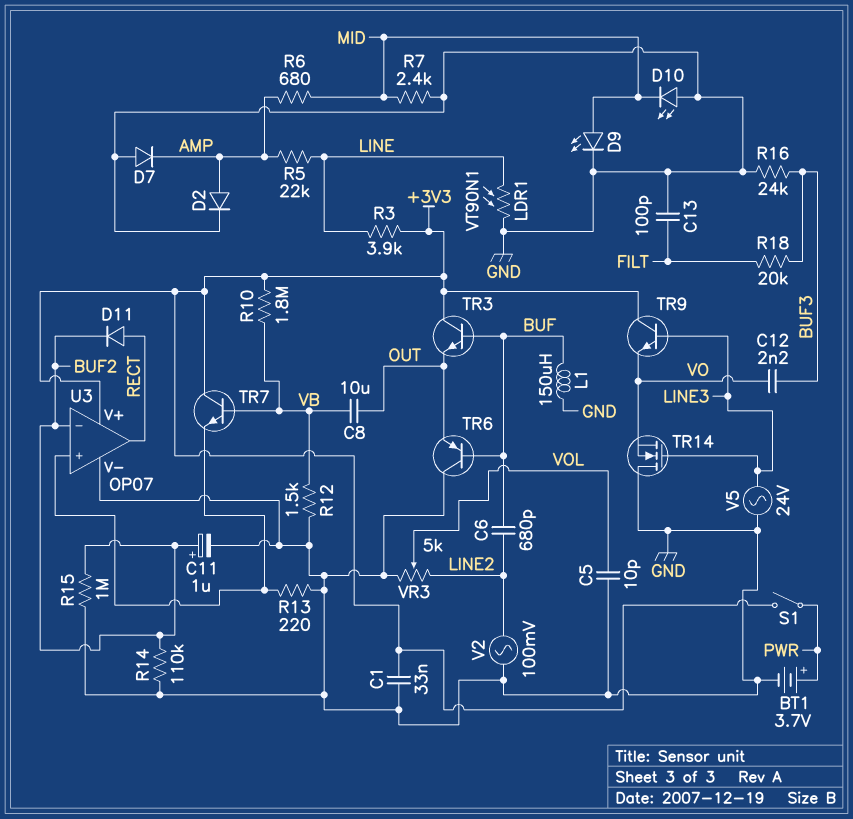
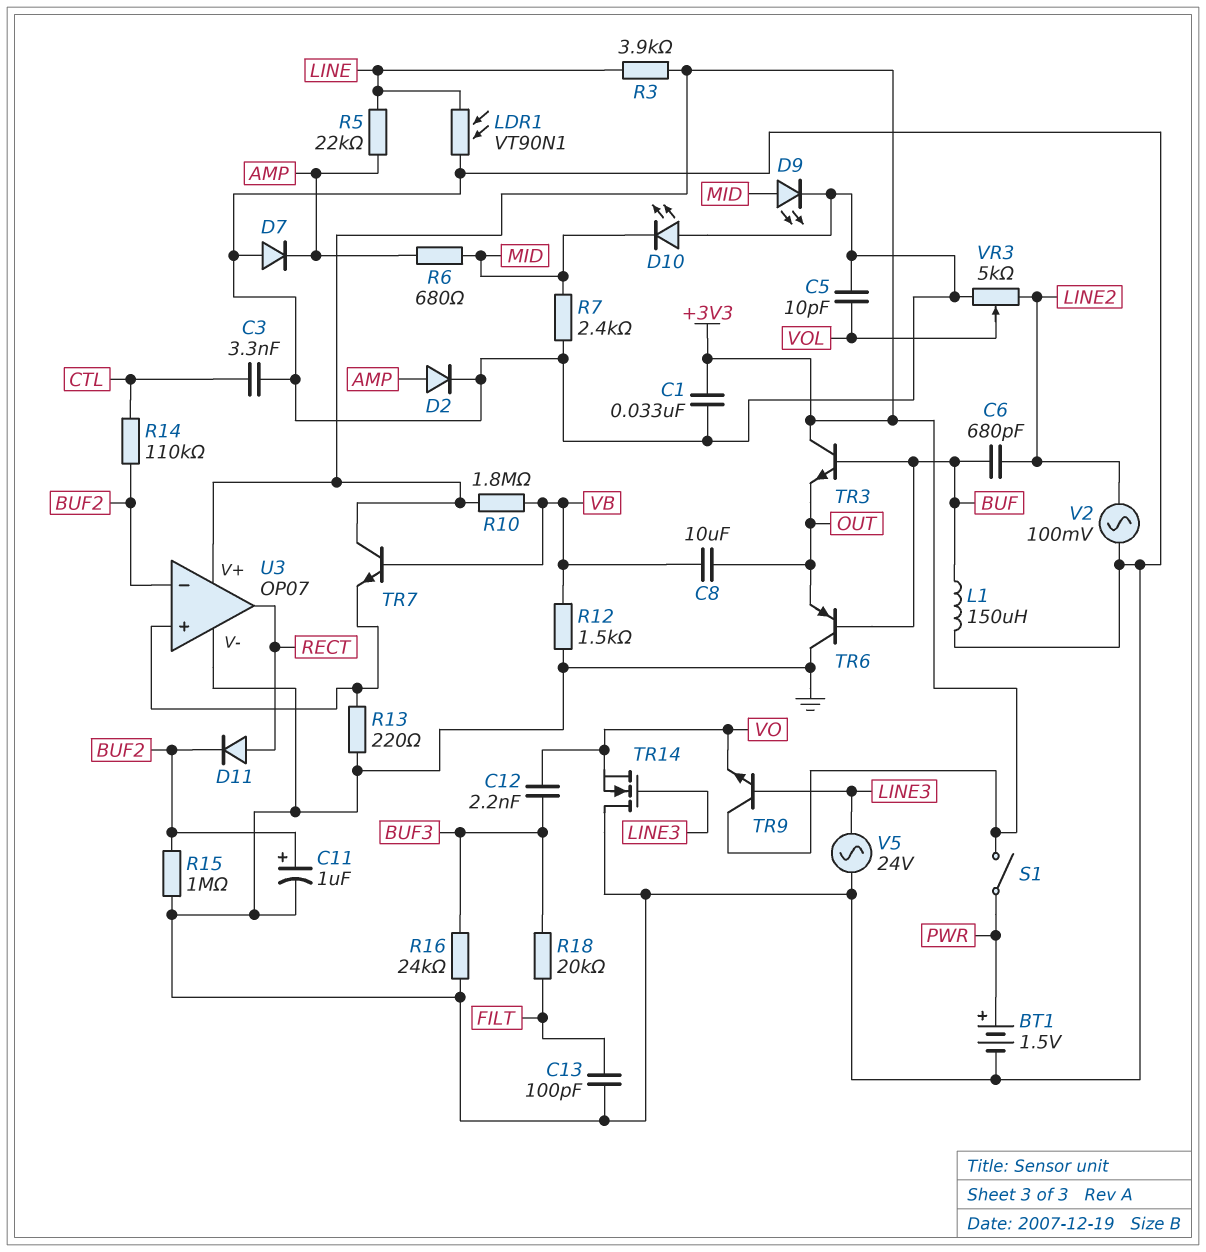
BT1: 3.7V (plus PWR, minus GND) -> 1.5V (plus PWR, minus GND)
C3: none -> 3.3nF (CTL, GND)
R14: 110k (BUF2, GND) -> 110k (BUF2, CTL)

